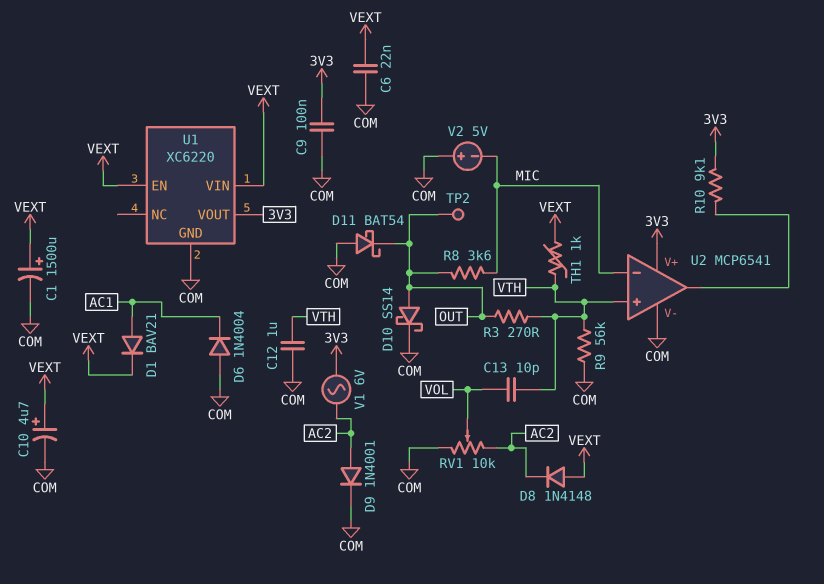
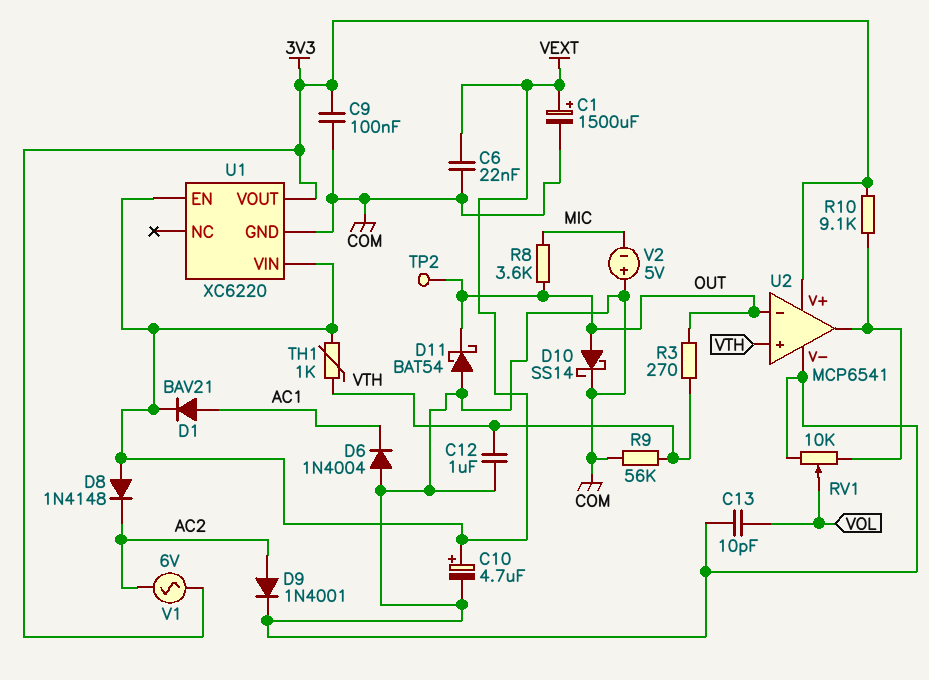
C13: 10pF (VOL, VTH) -> 10pF (COM, VOL)
RV1: 10k (AC2, COM, wiper VOL) -> 10k (COM, U2/out, wiper VOL)
U2 pin in-: MIC -> OUT

